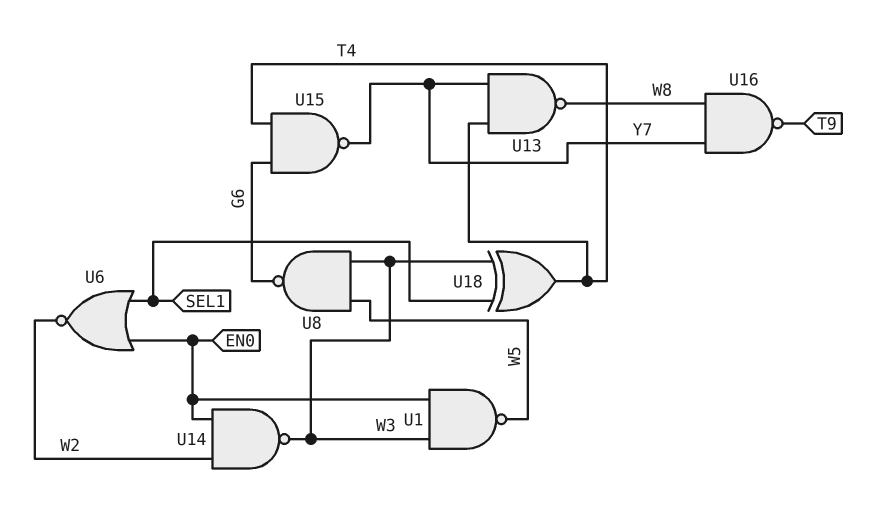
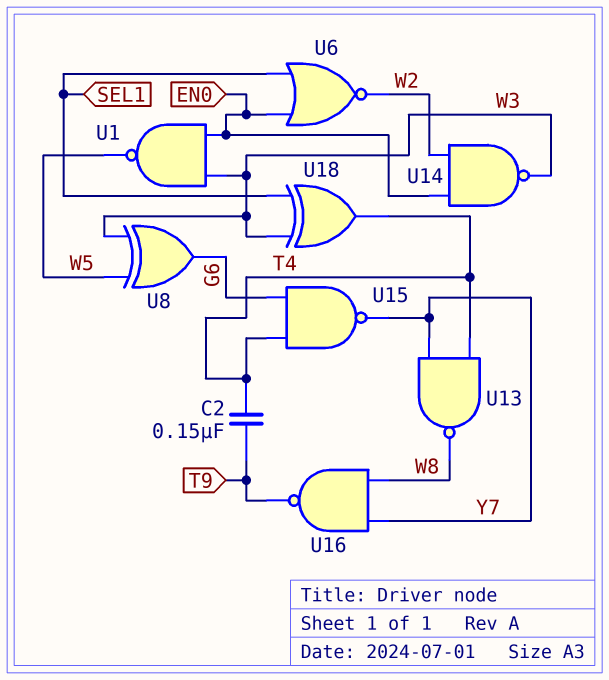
C2: none -> 150nF (T4, T9)
U8: NAND (in W3, in W5, out G6) -> XOR (in W3, in W5, out G6)

